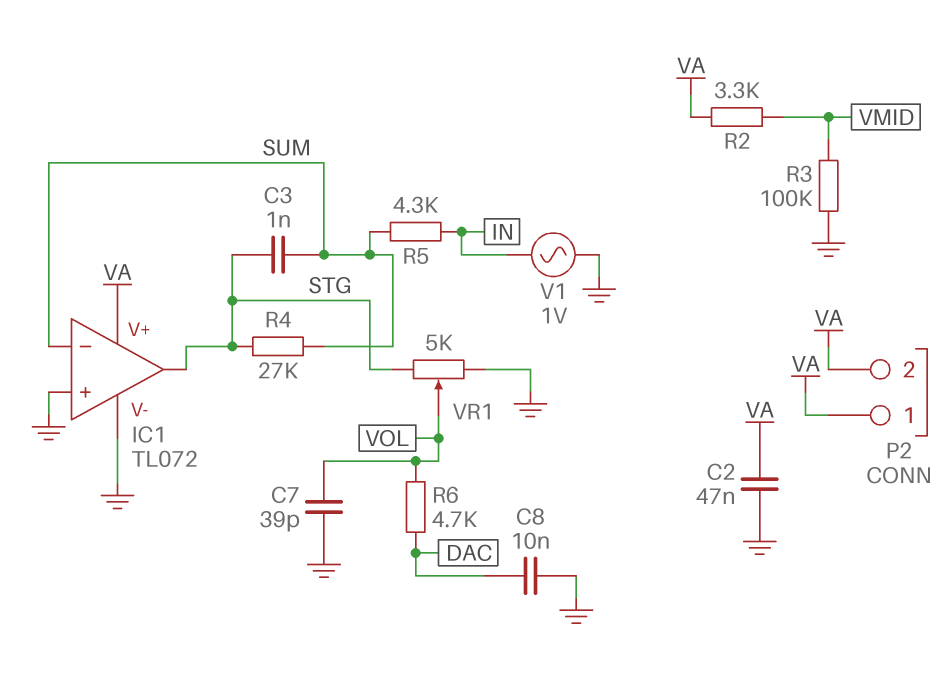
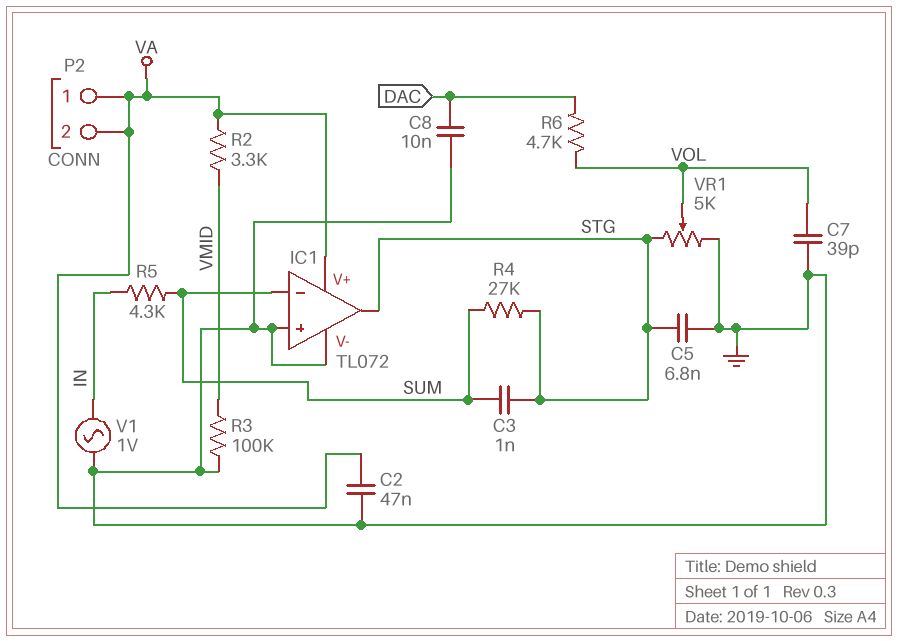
C5: none -> 6.8nF (GND, STG)

